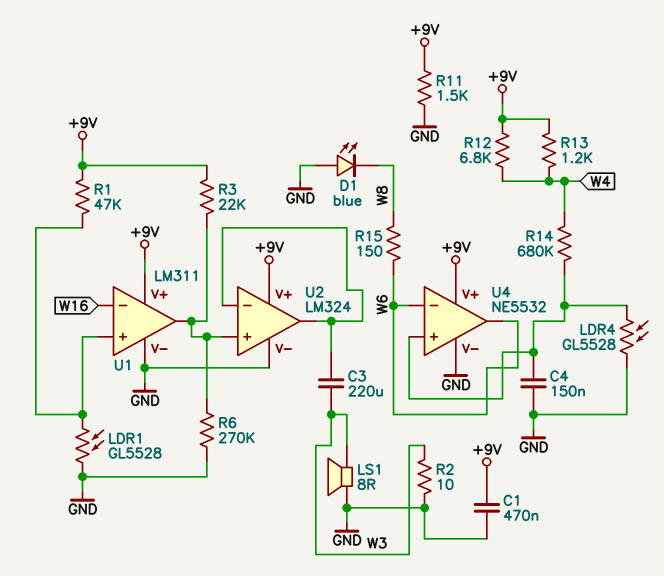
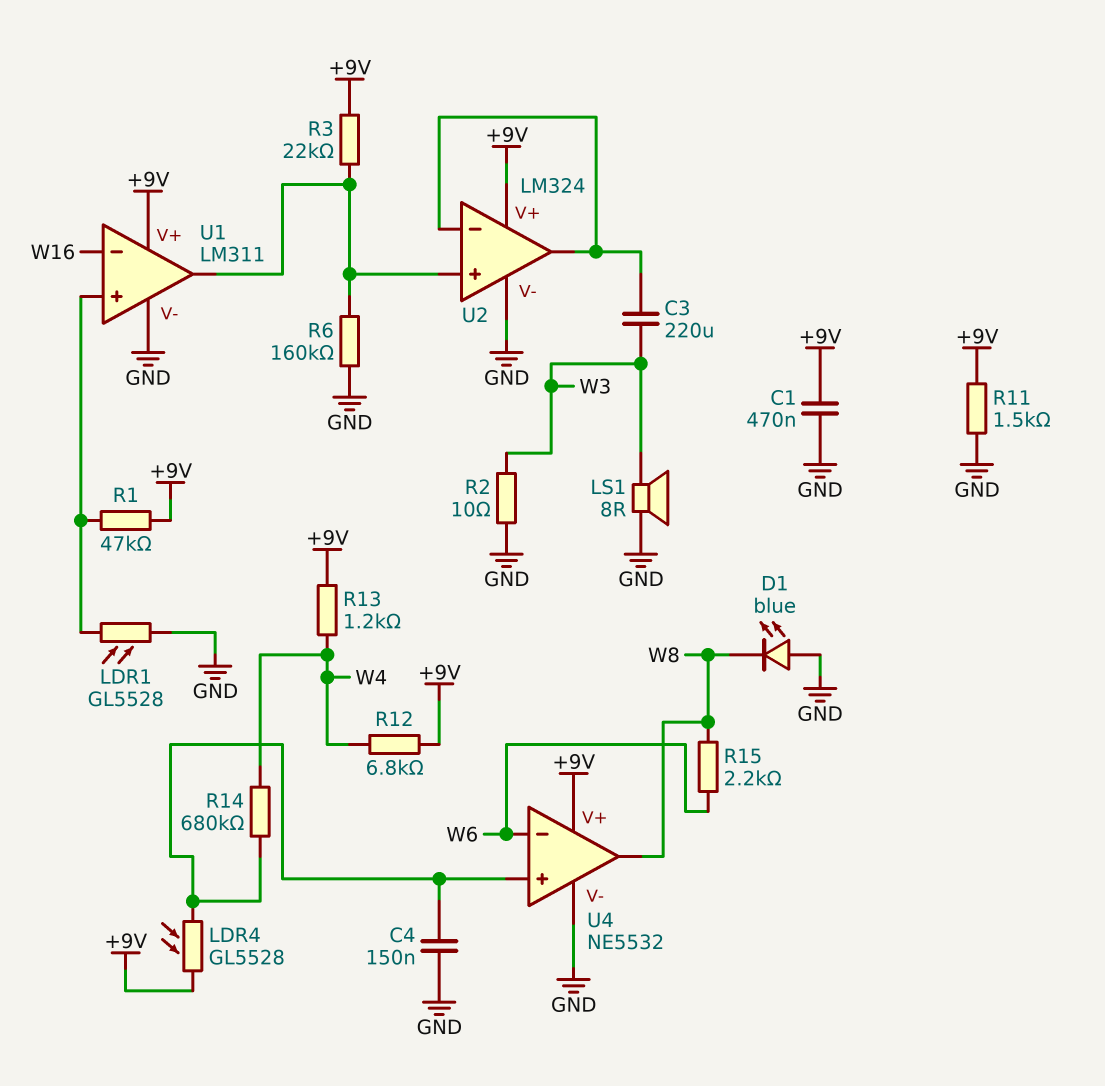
LDR4: GL5528 (GND, U4/in+) -> GL5528 (+9V, U4/in+)
R6: 270k (GND, U1/out) -> 160k (GND, U1/out)
R15: 150 (W6, W8) -> 2.2k (W6, W8)
U4 pin out: W6 -> W8

